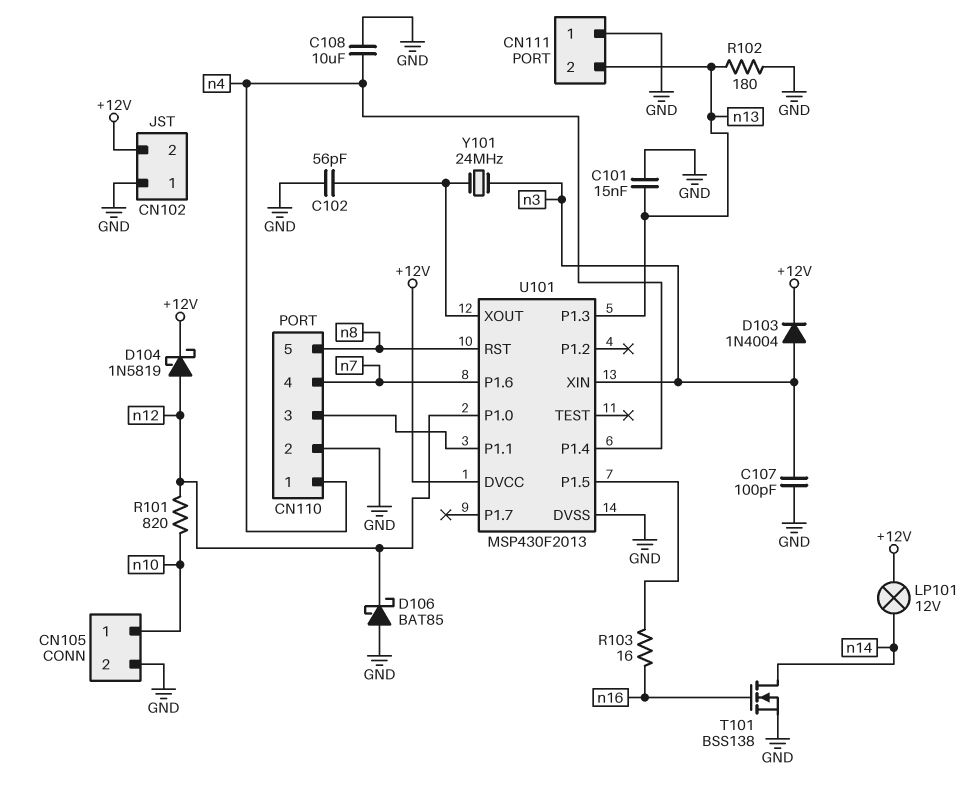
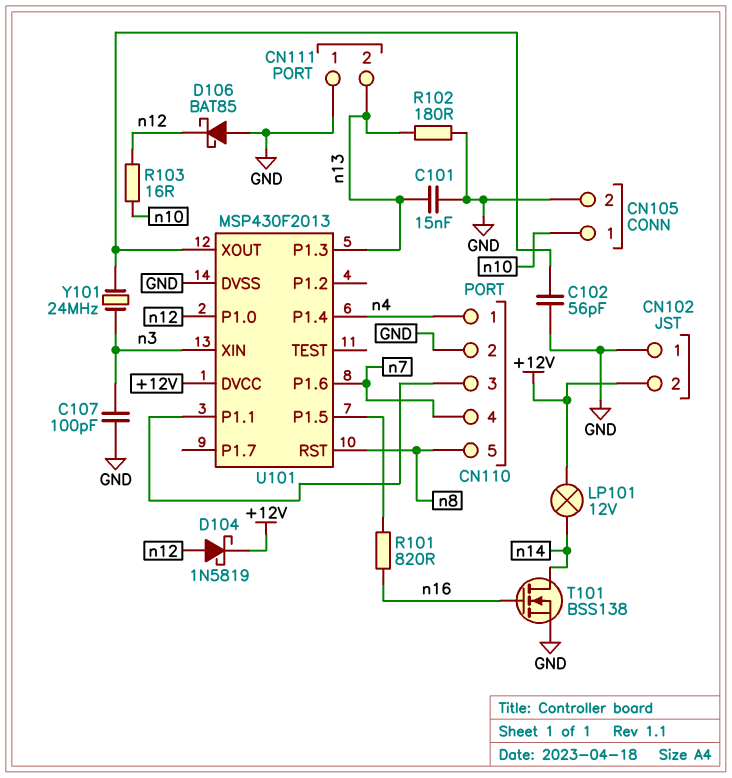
C108: 10uF (GND, n4) -> none
D103: diode 1N4004 (A n3, K +12V) -> none
R101: 820 (n10, n12) -> 820 (U101/P1.5, n16)
R103: 16 (U101/P1.5, n16) -> 16 (n10, n12)

